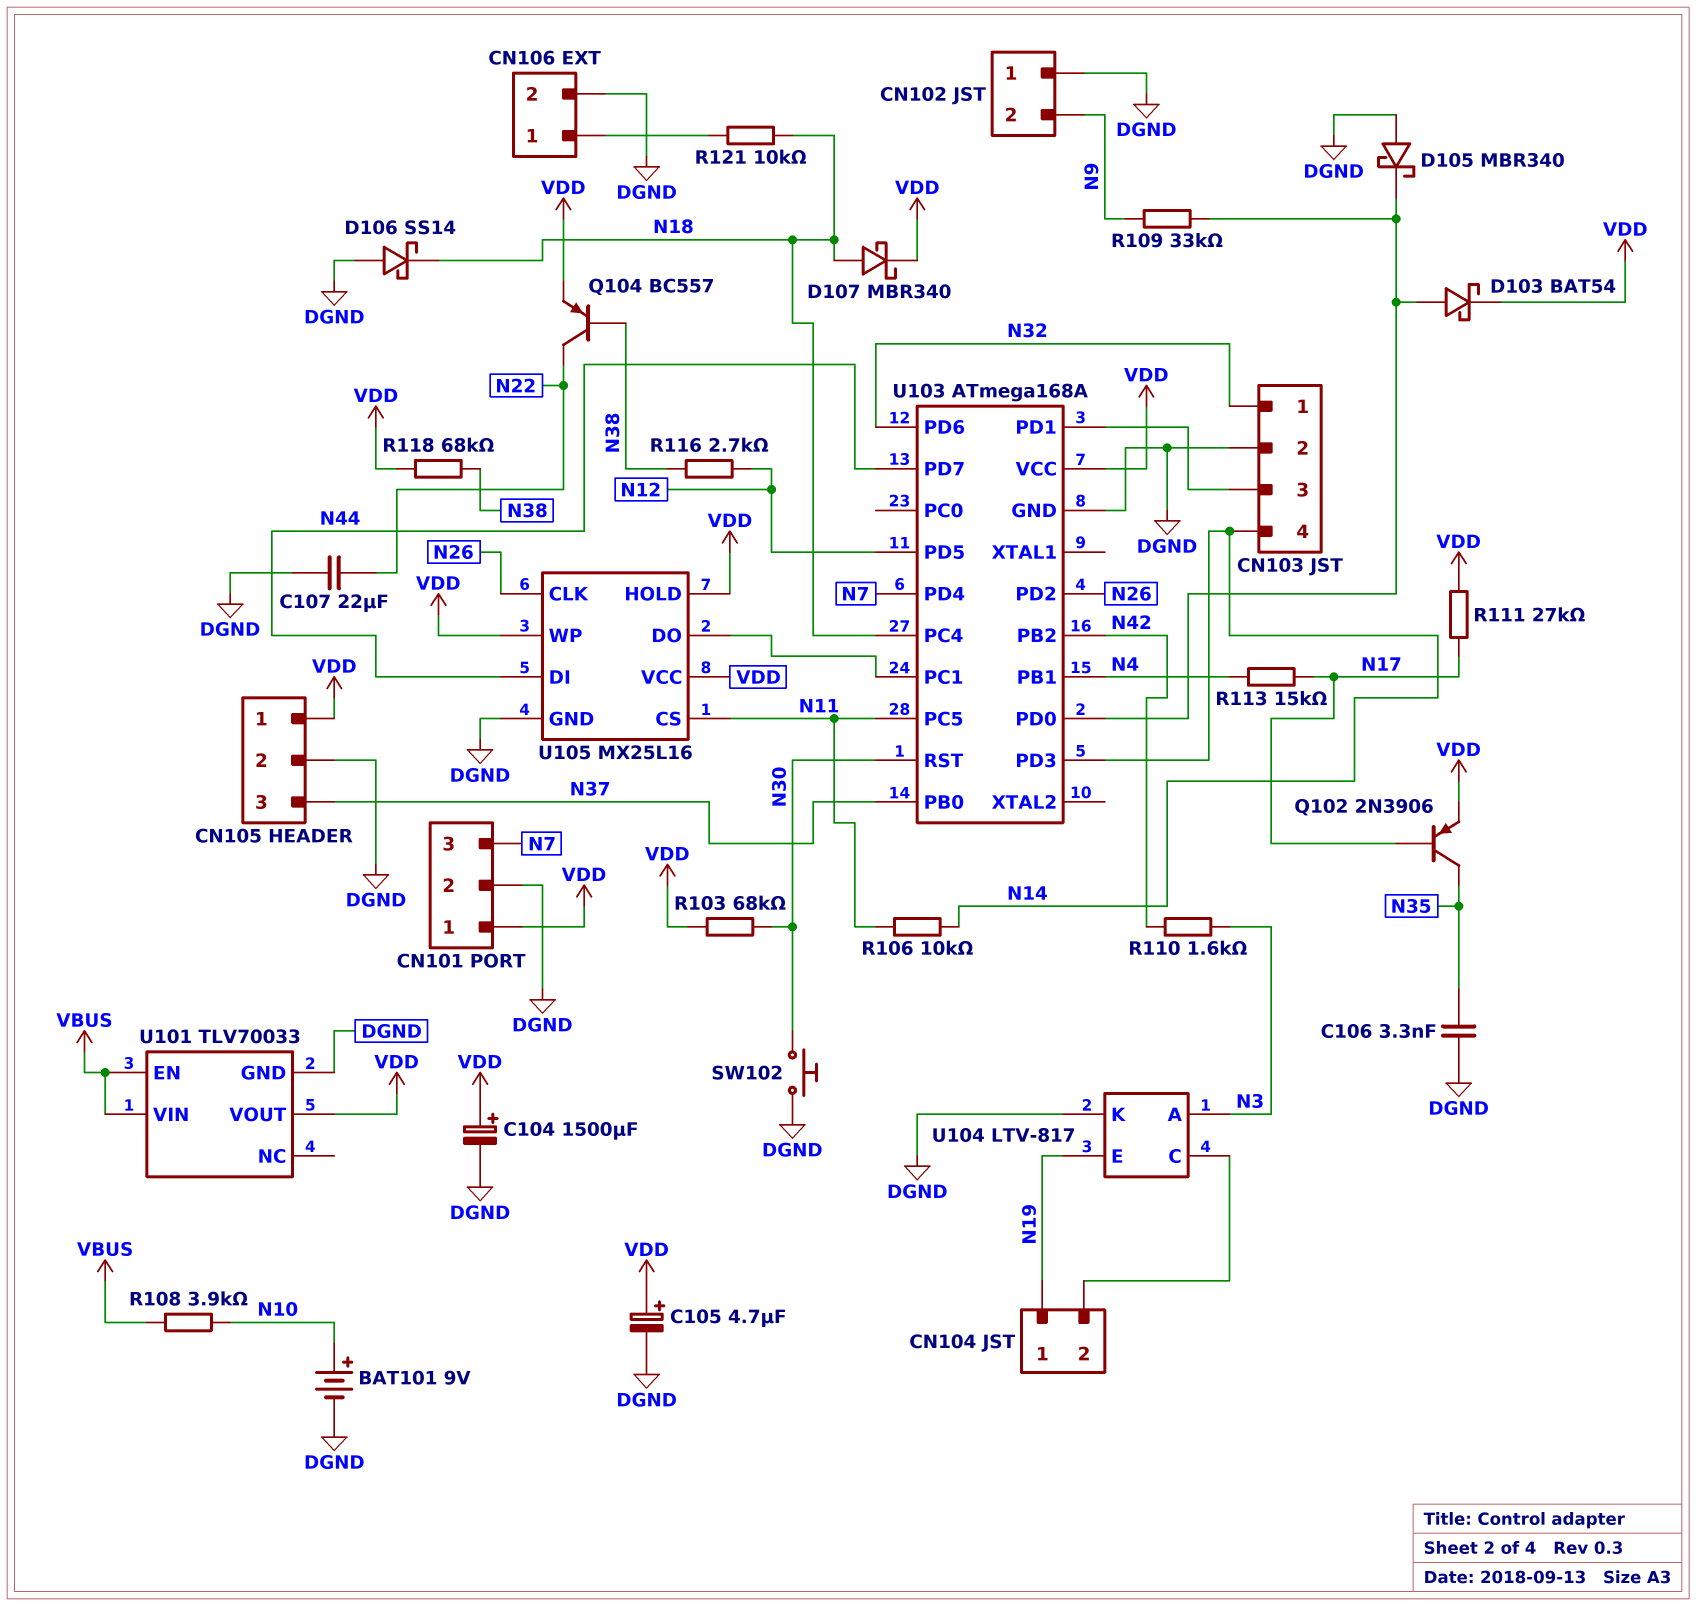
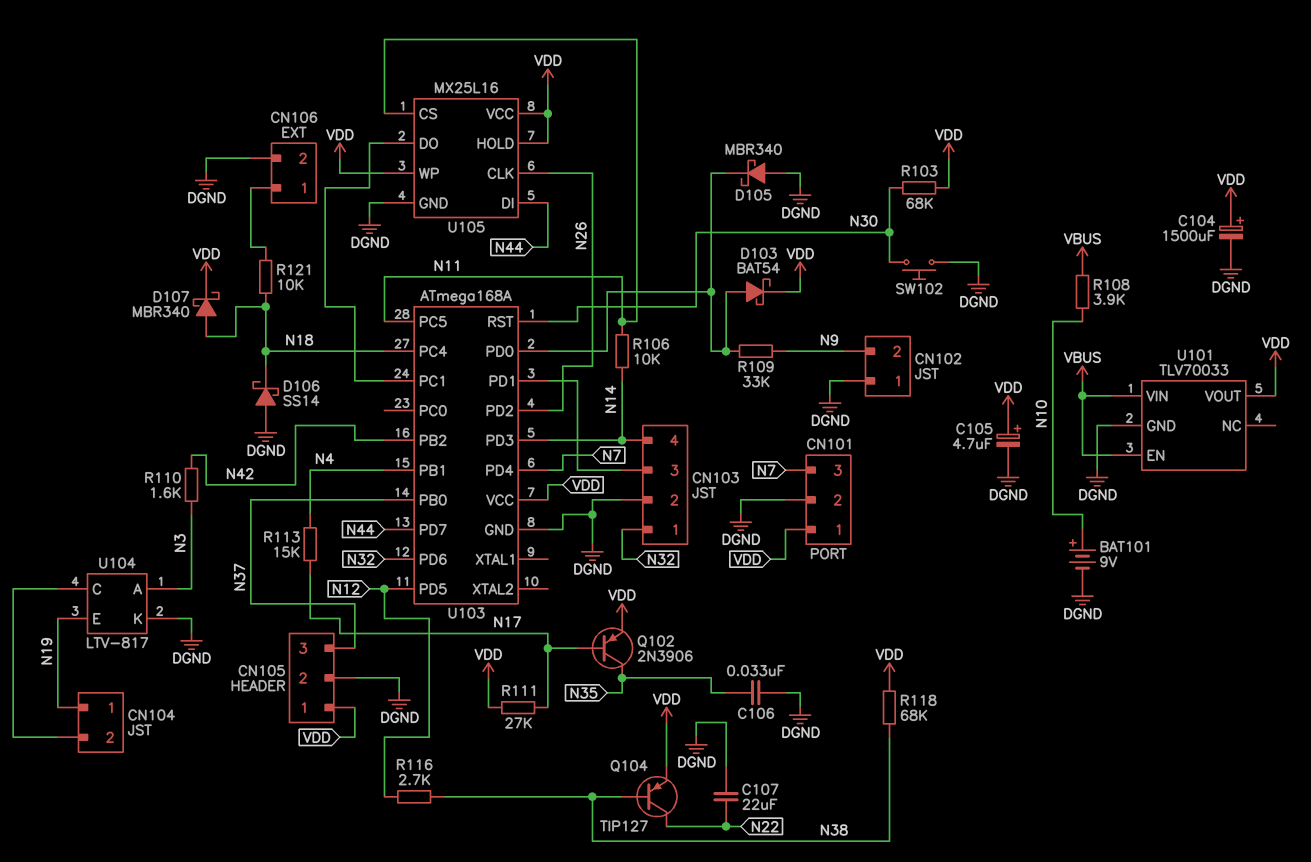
C106: 3.3nF (DGND, N35) -> 33nF (DGND, N35)
Q104: PNP BC557 (B N38, C N22, E VDD) -> PNP TIP127 (B N38, C N22, E VDD)

